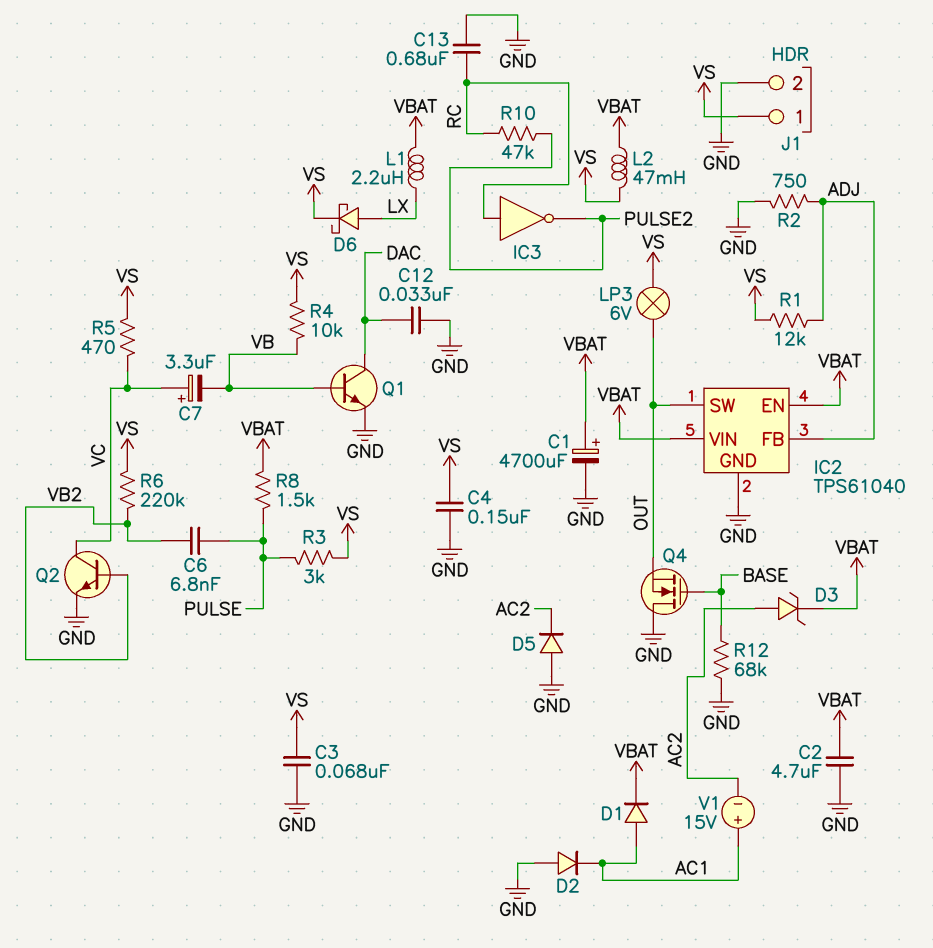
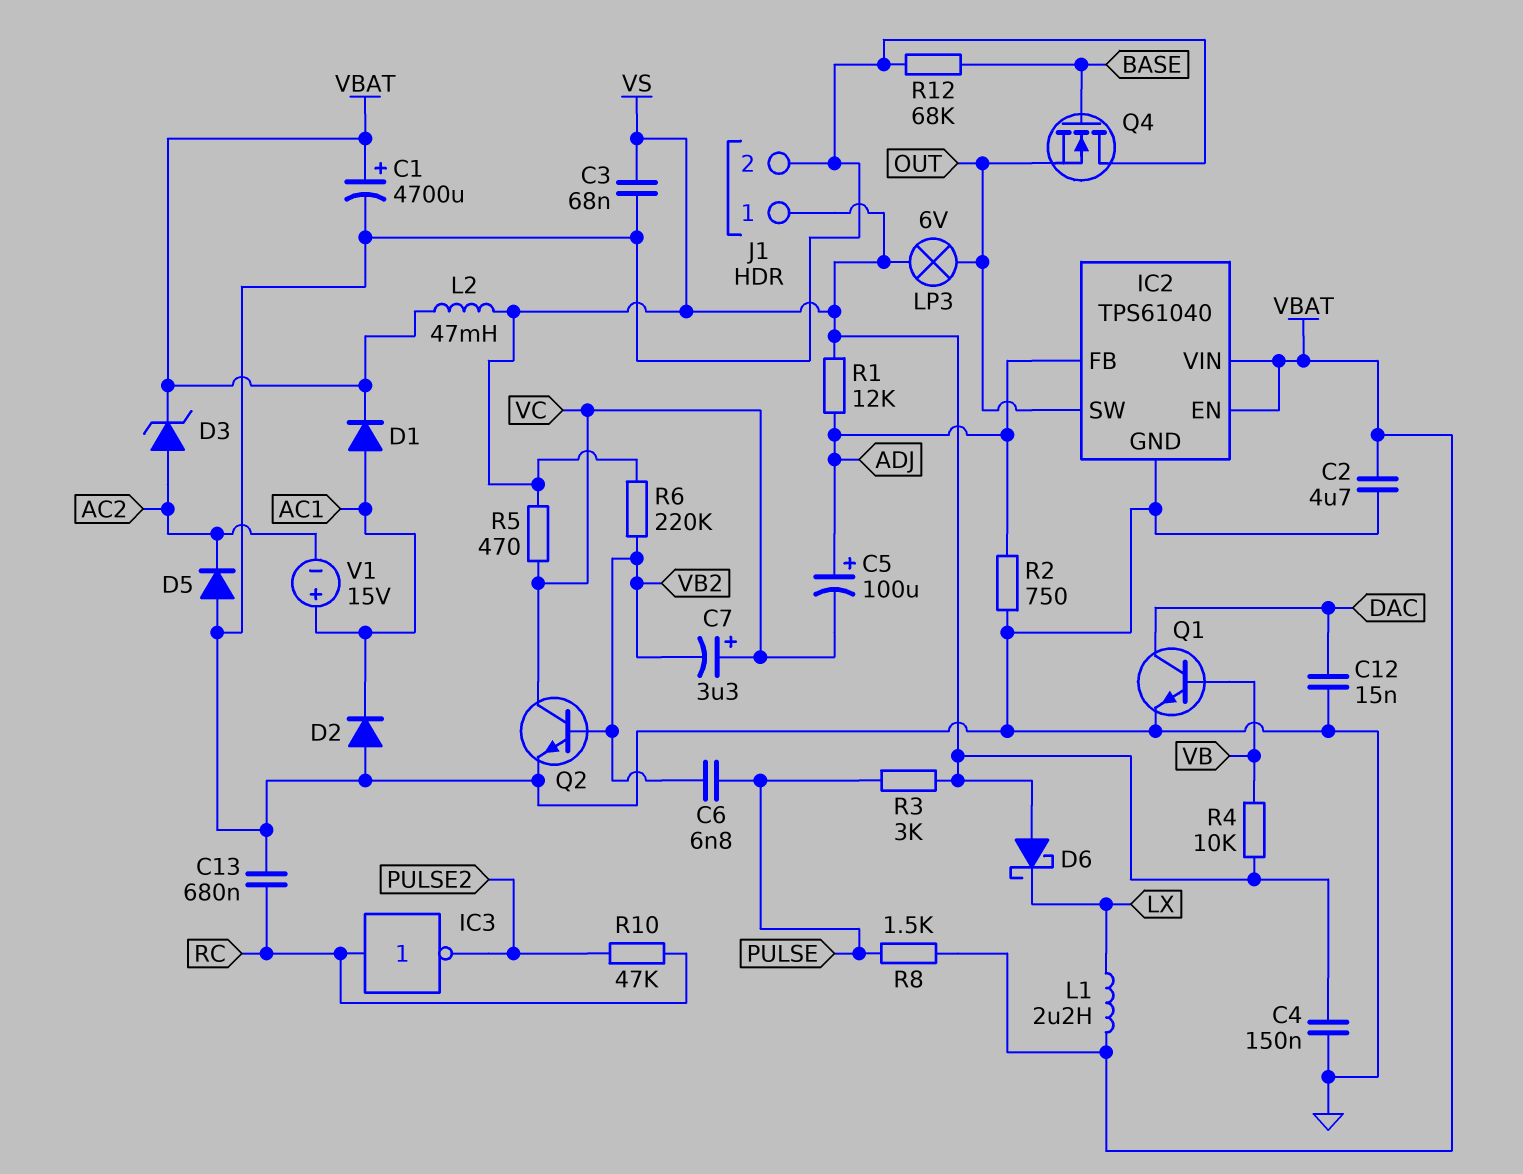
C5: none -> 100uF (plus ADJ, minus VC)
C7: 3.3uF (plus VC, minus VB) -> 3.3uF (plus VC, minus VB2)
C12: 33nF (DAC, GND) -> 15nF (DAC, GND)
D6: schottky (A LX, K VS) -> schottky (A VS, K LX)

